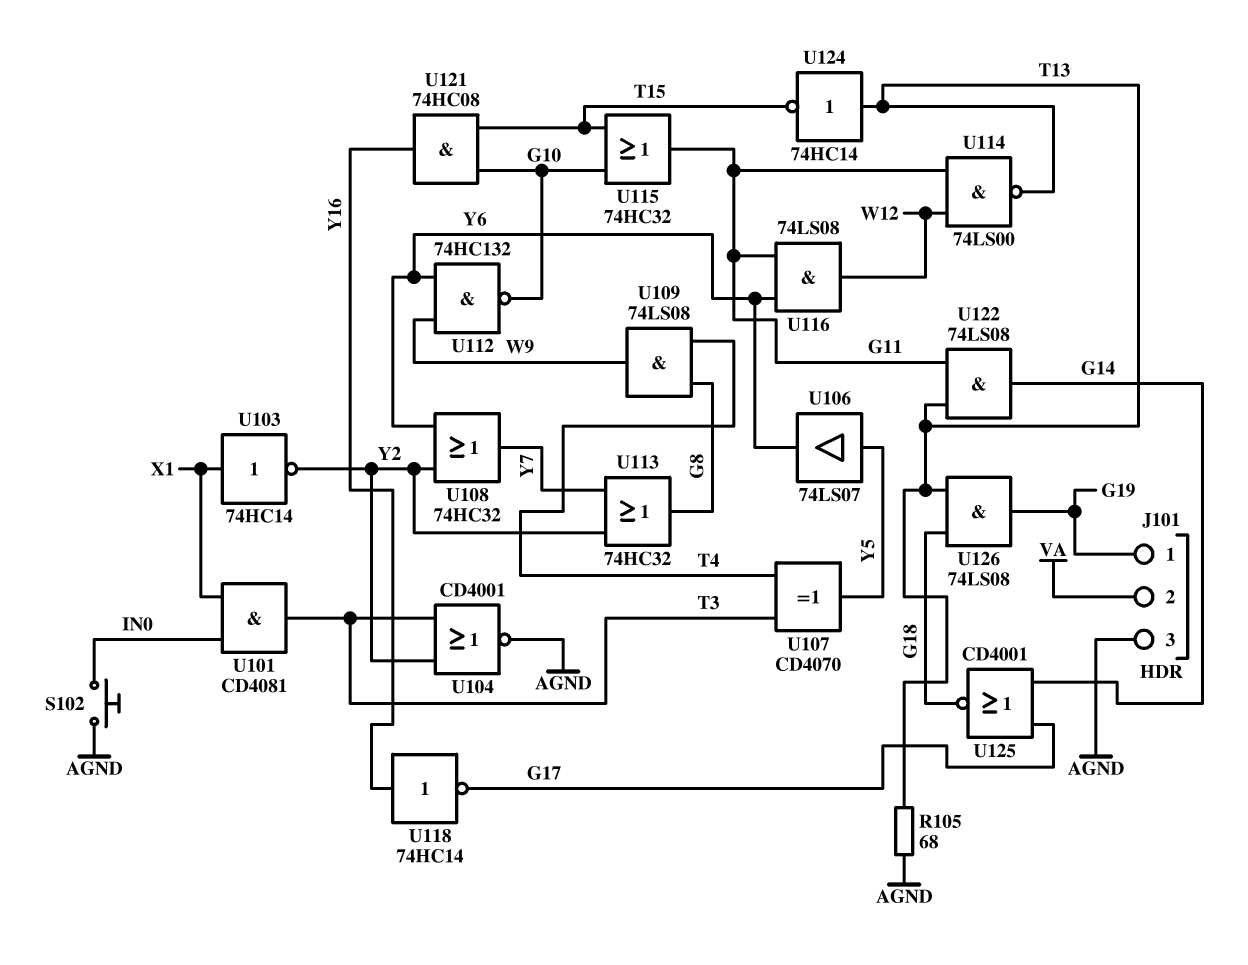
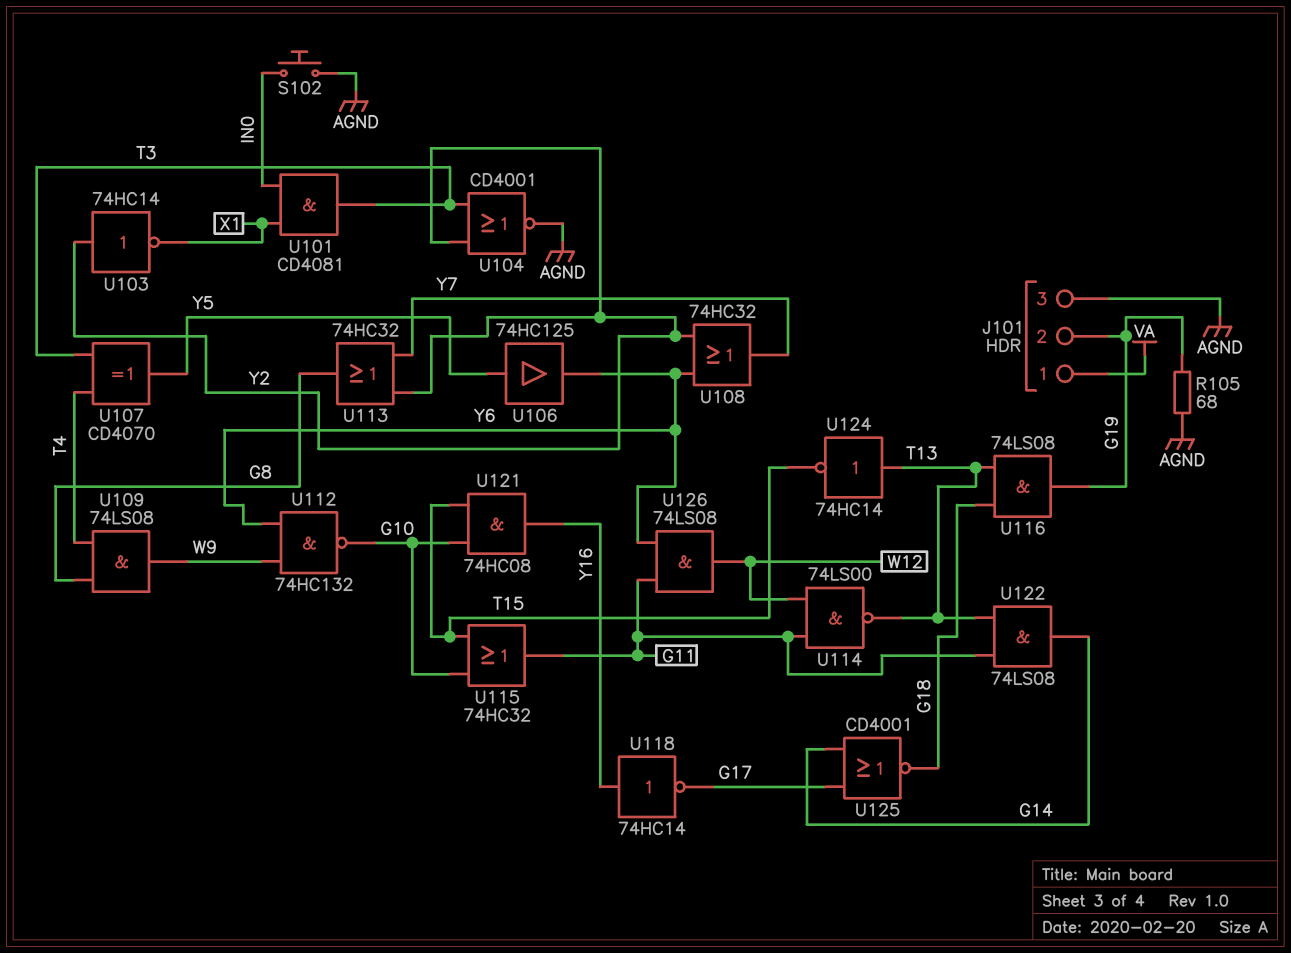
J101 pin 1: G19 -> VA
J101 pin 2: VA -> G19
R105: 68 (AGND, T13) -> 68 (AGND, G19)
U103: NOT 74HC14 (in X1, out Y2) -> NOT 74HC14 (in Y2, out X1)
U106: buffer 74LS07 (in Y5, out Y6) -> buffer 74HC125 (in Y5, out Y6)
U116: AND 74LS08 (in G11, in Y6, out W12) -> AND 74LS08 (in G18, in T13, out G19)
U126: AND 74LS08 (in G18, in T13, out G19) -> AND 74LS08 (in G11, in Y6, out W12)

